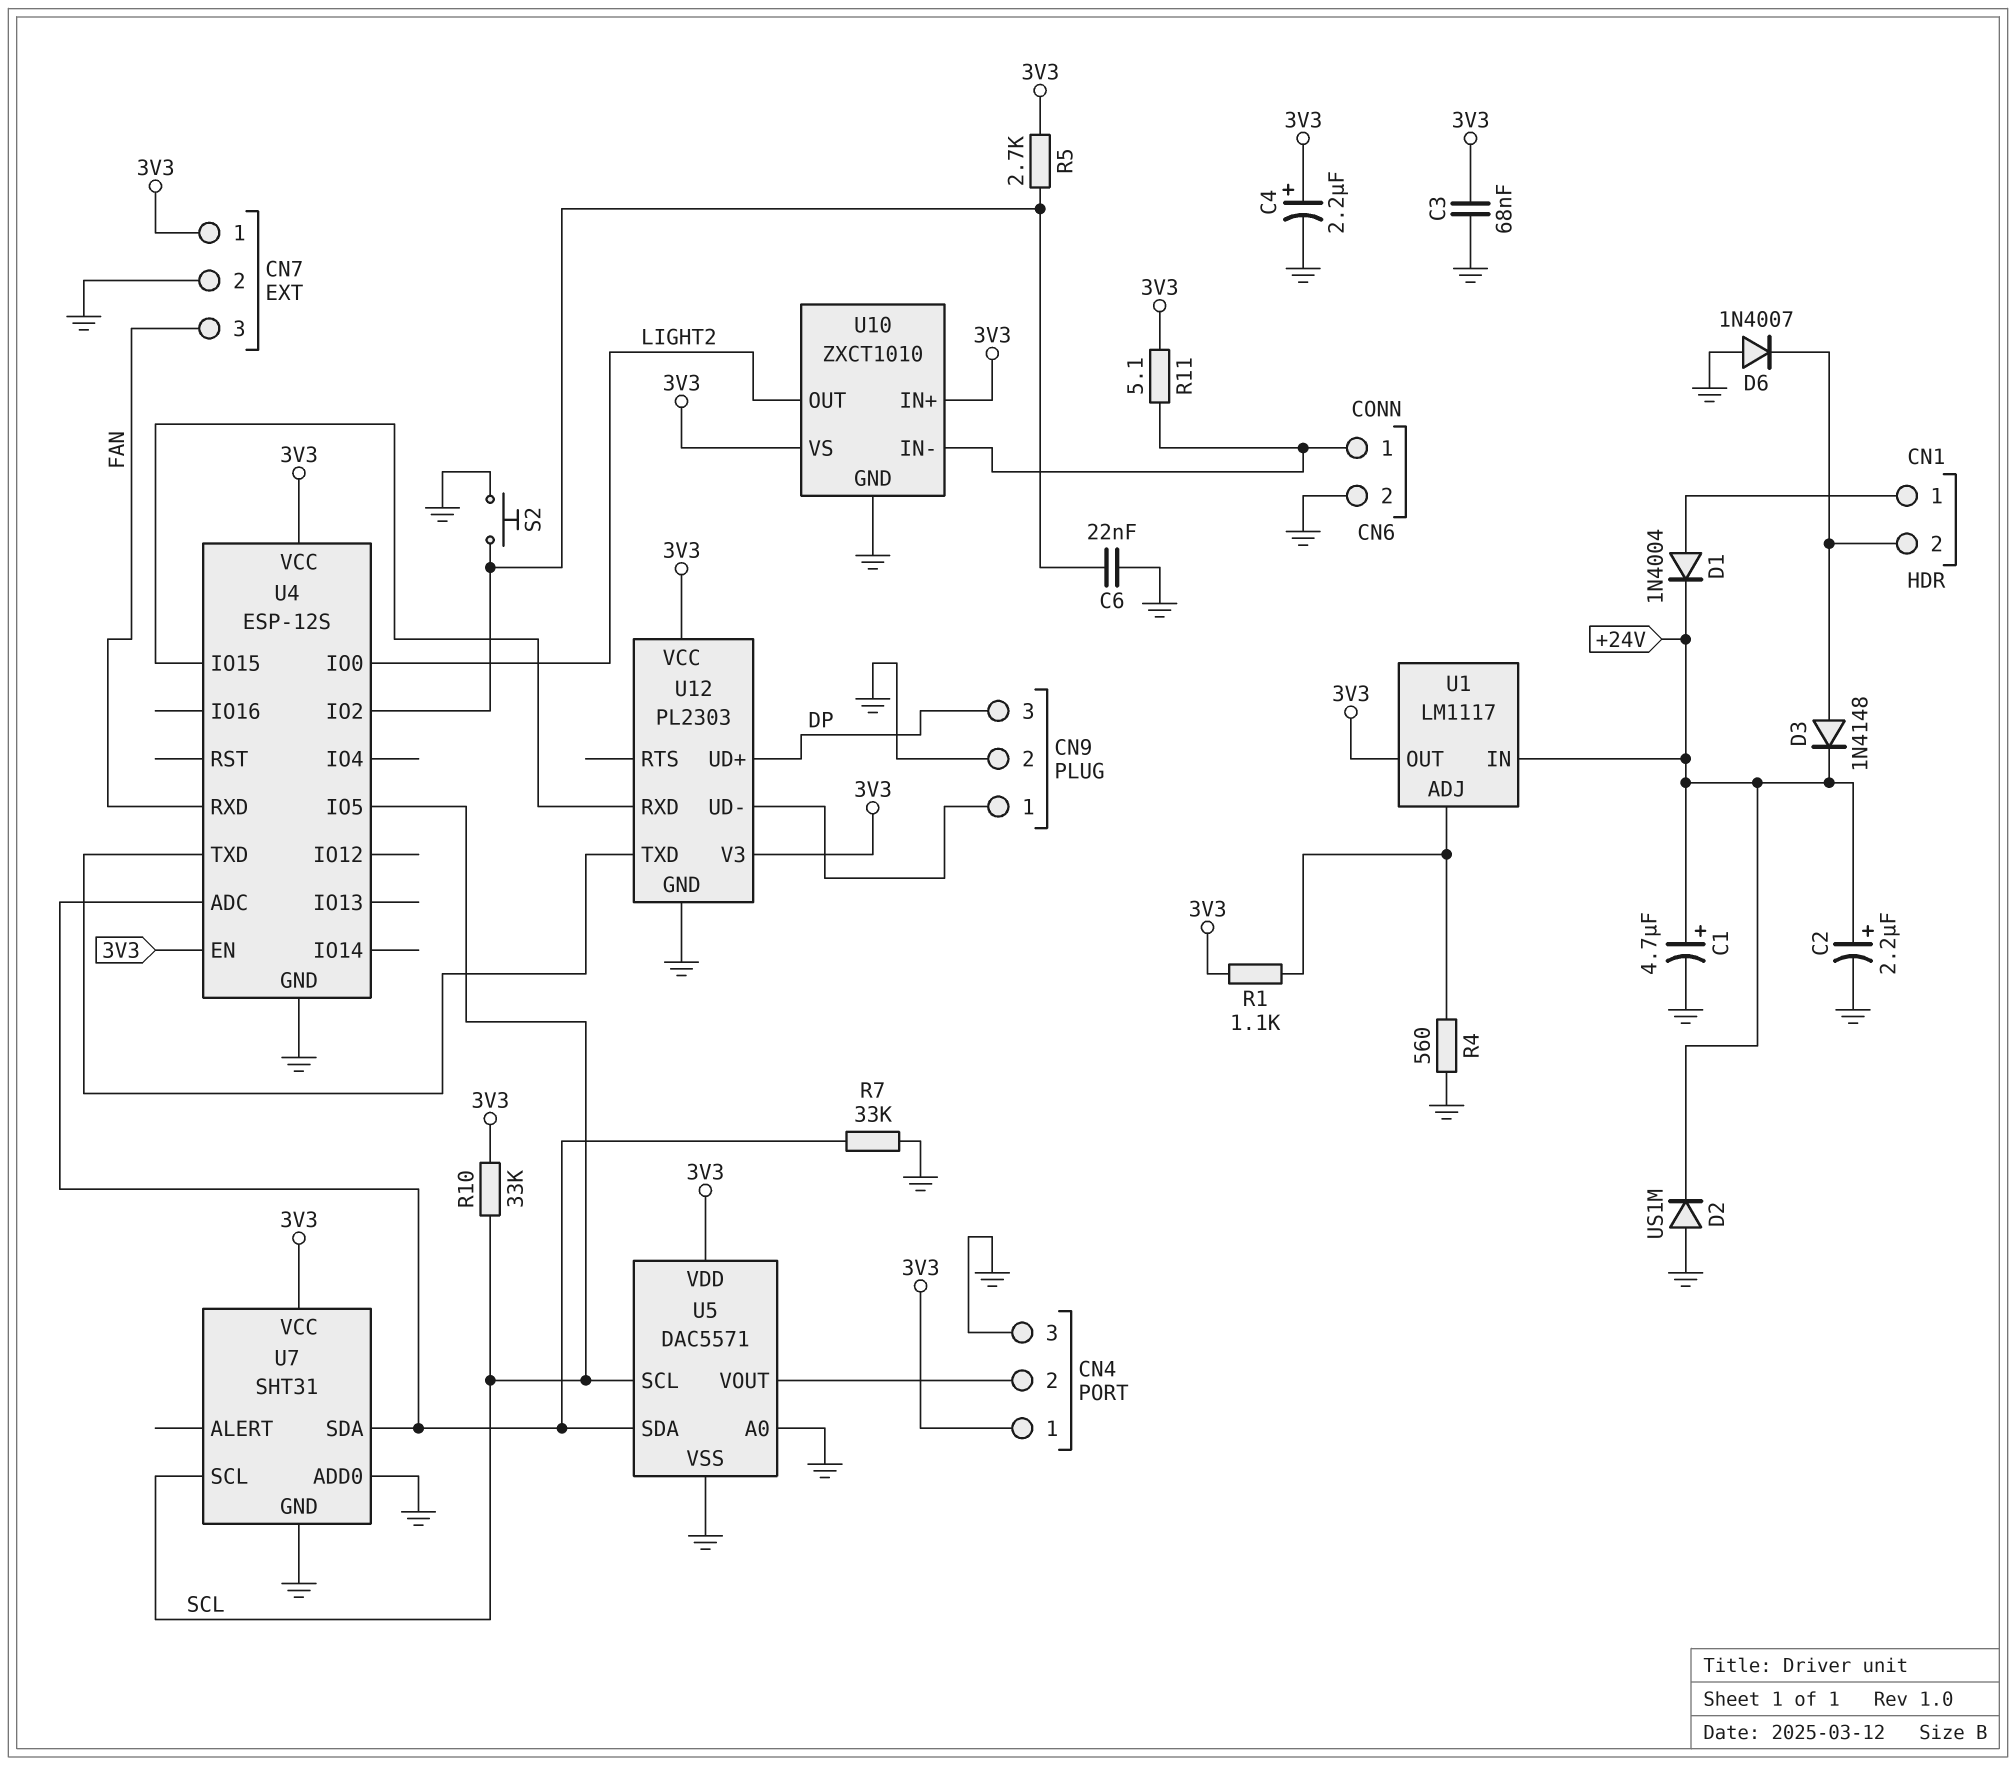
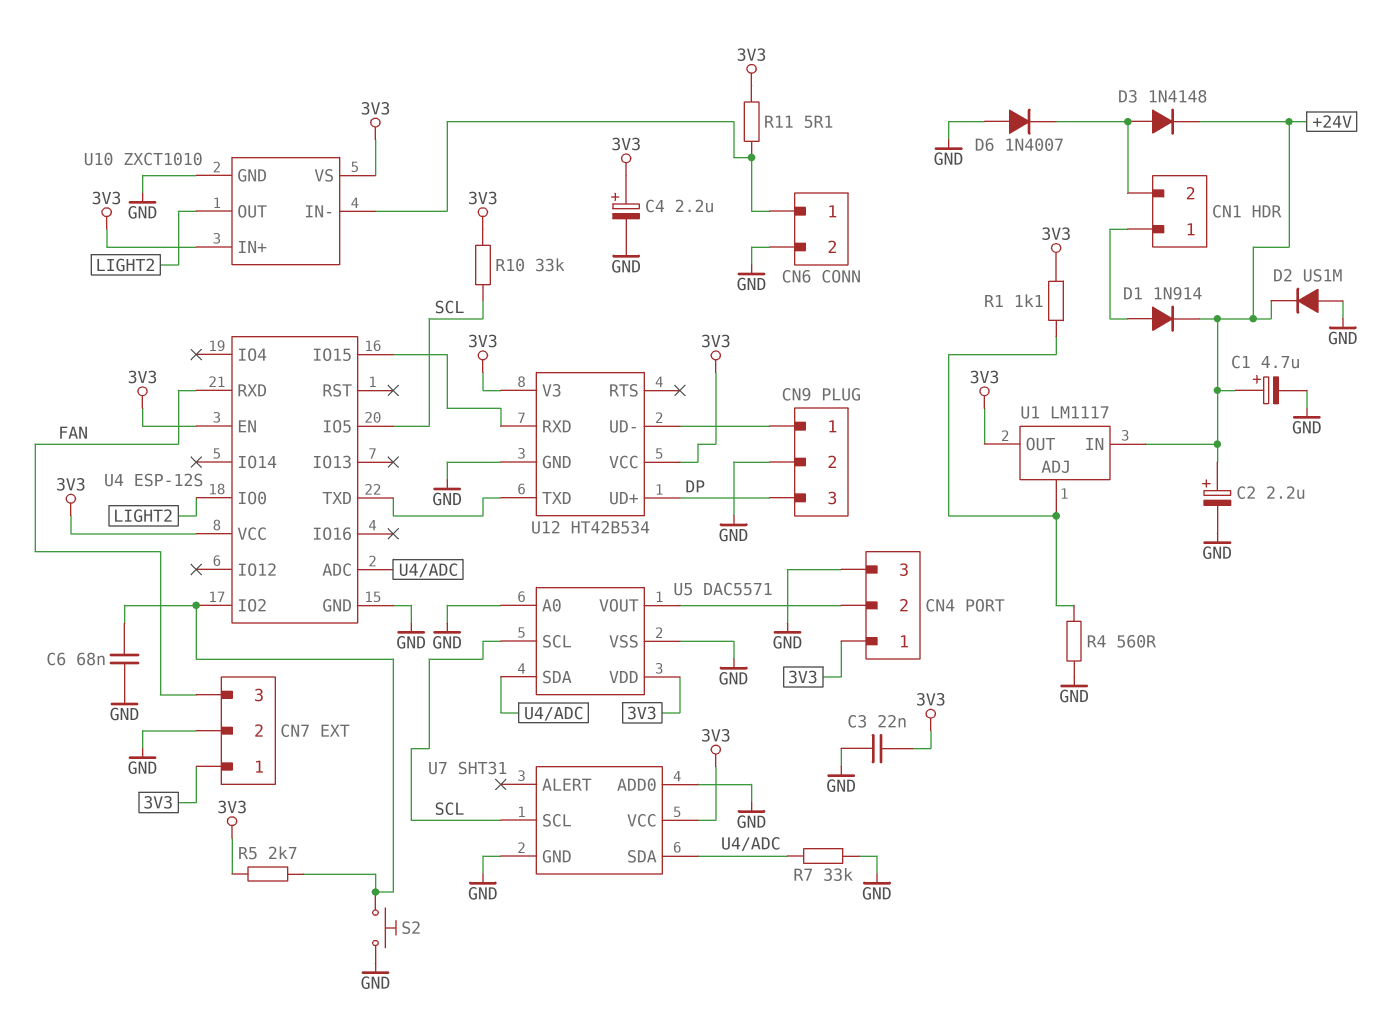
C3: 68nF (3V3, GND) -> 22nF (3V3, GND)
C6: 22nF (GND, U4/IO2) -> 68nF (GND, U4/IO2)
D1: diode 1N4004 (A CN1/1, K +24V) -> diode 1N914 (A CN1/1, K +24V)
U12: PL2303 -> HT42B534

